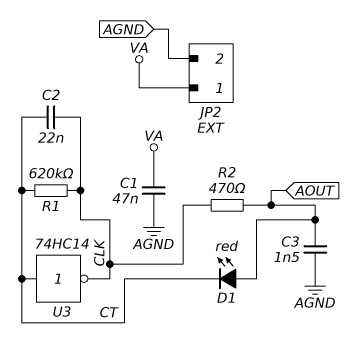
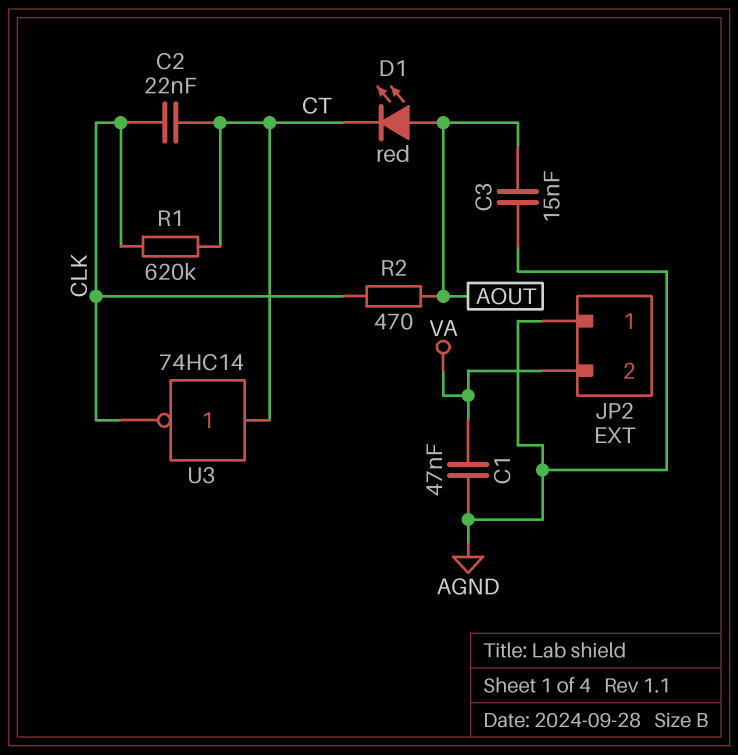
C3: 1.5nF (AGND, AOUT) -> 15nF (AGND, AOUT)
JP2 pin 1: VA -> AGND
JP2 pin 2: AGND -> VA

